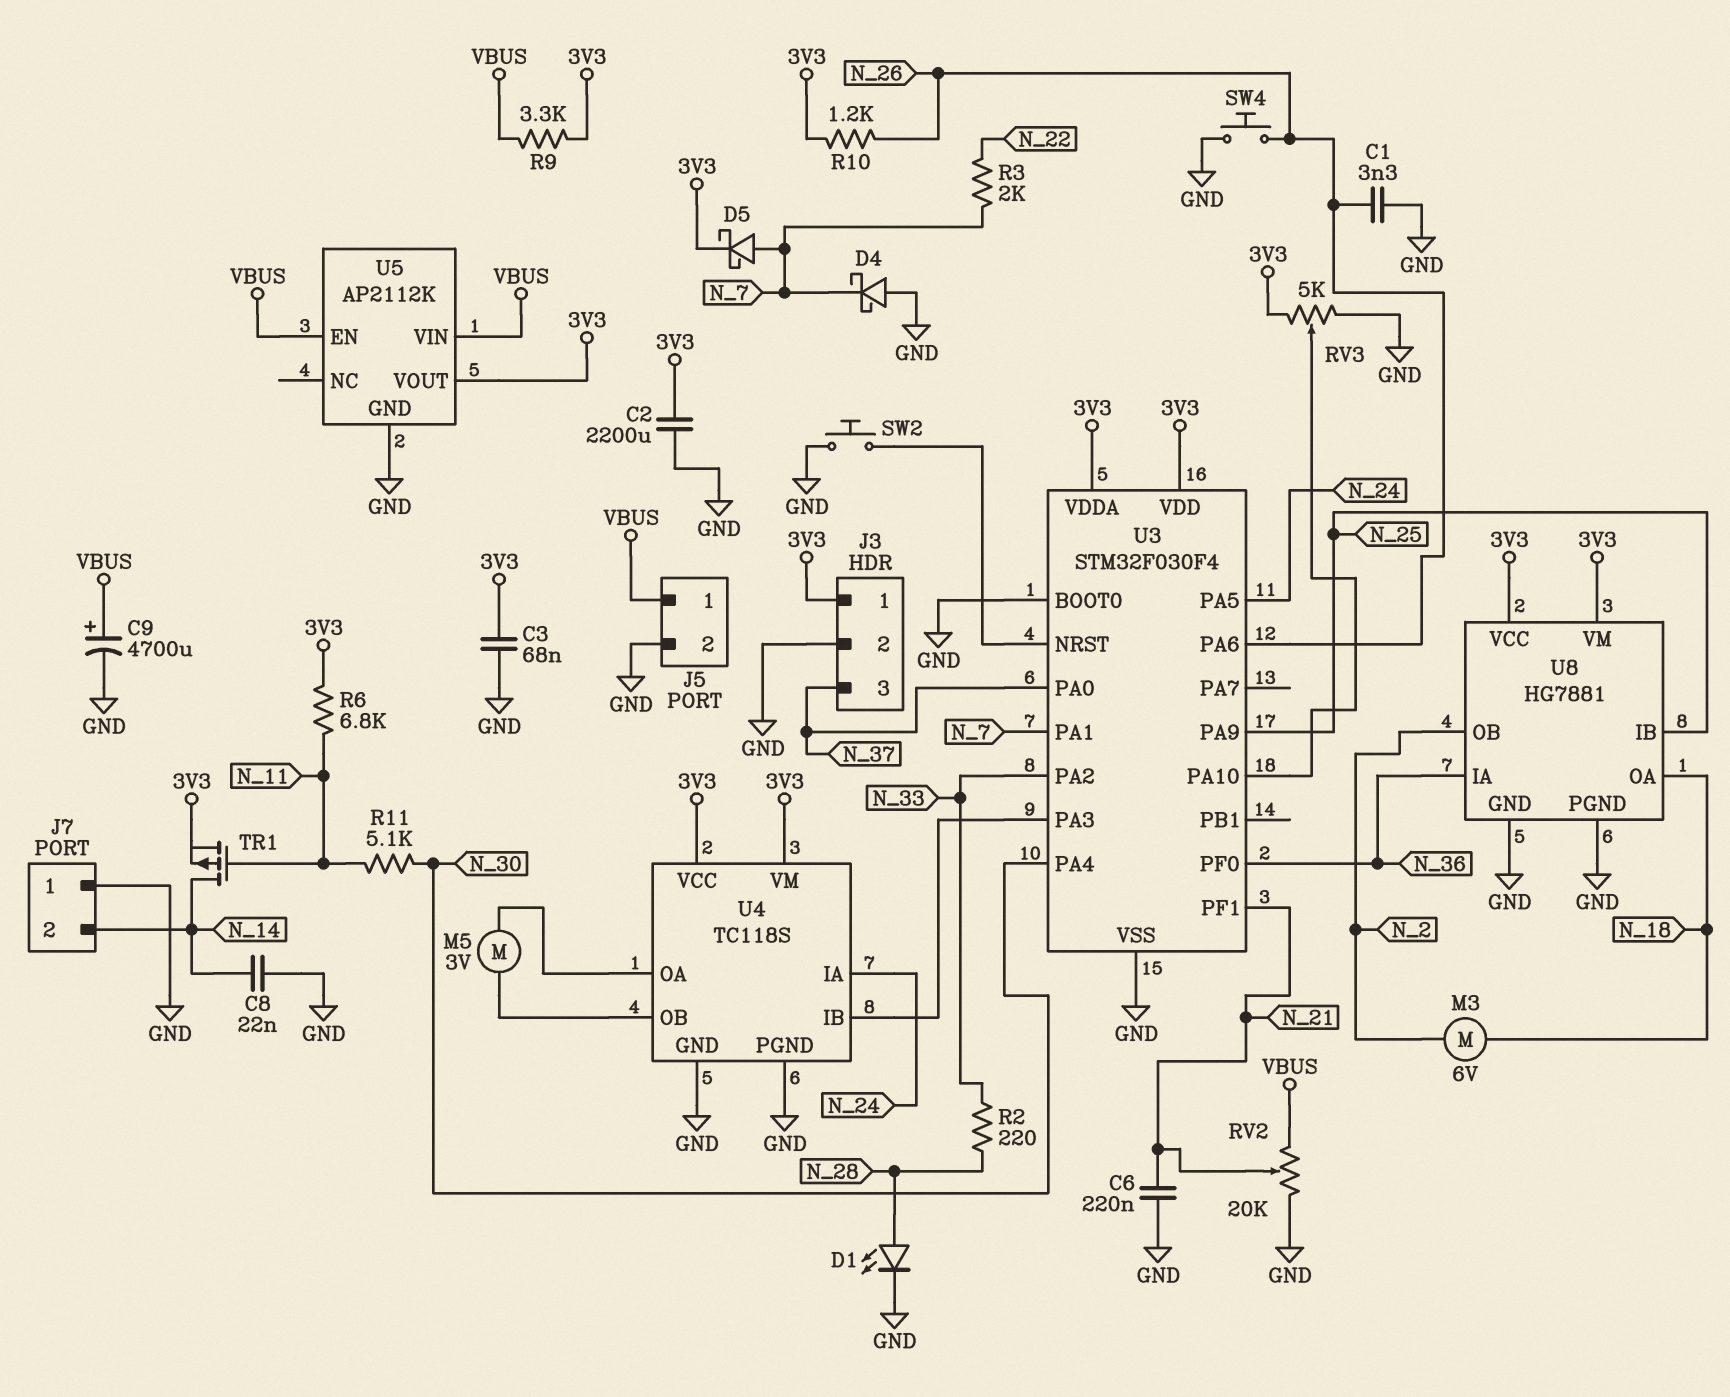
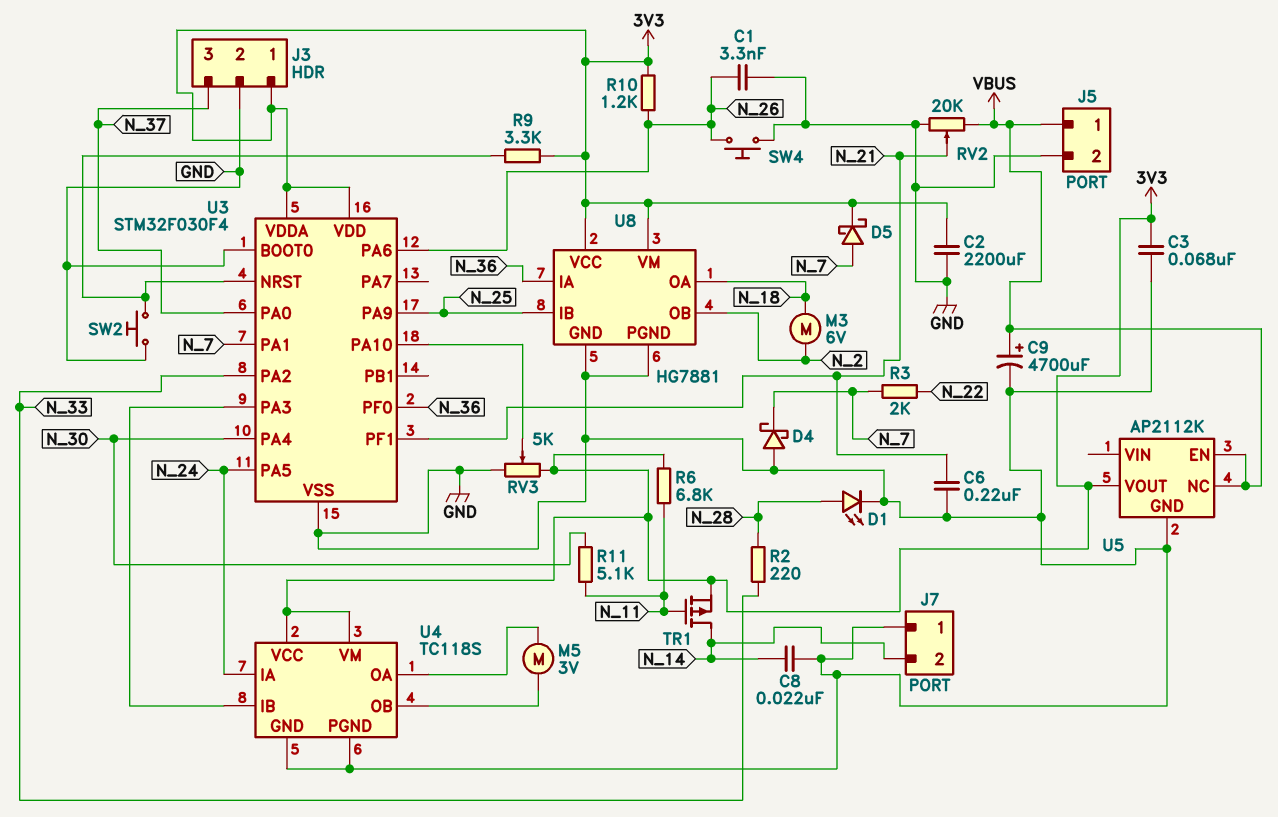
R9: 3.3k (3V3, VBUS) -> 3.3k (3V3, U3/NRST)
U5 pin NC: none -> VBUS
U5 pin VIN: VBUS -> none

